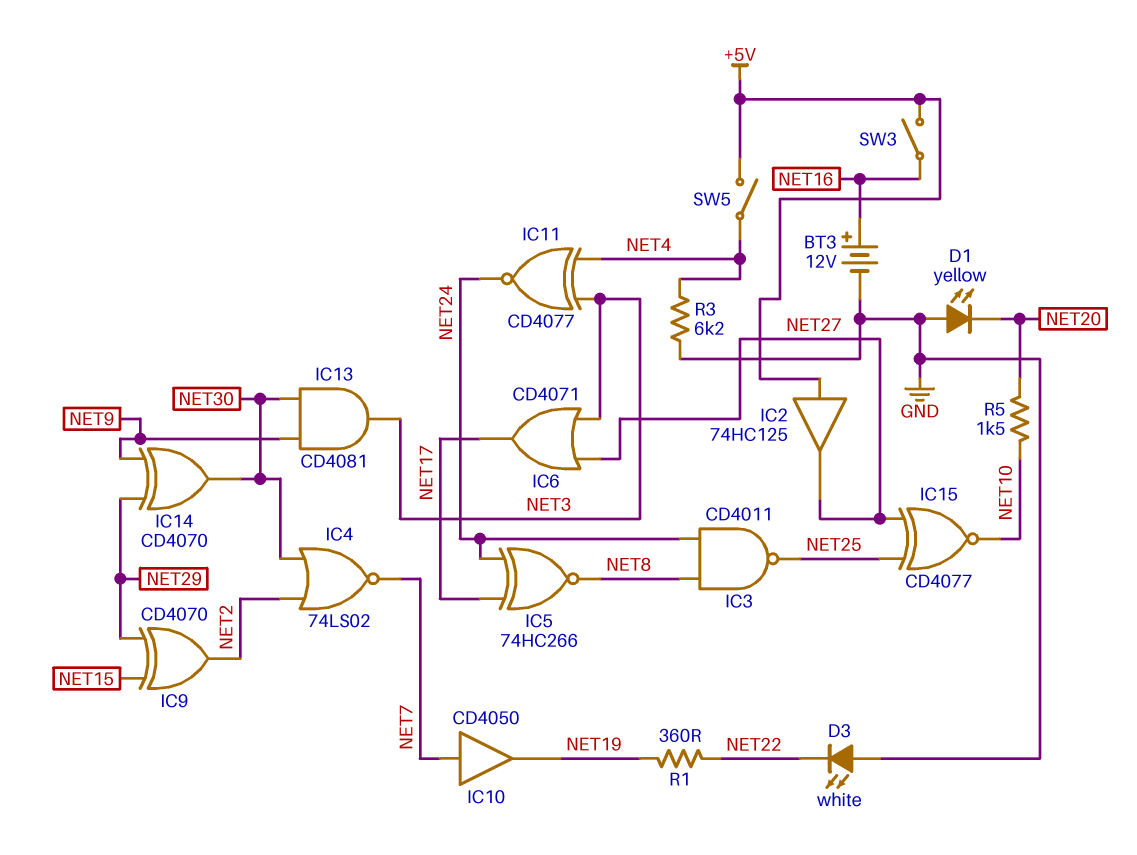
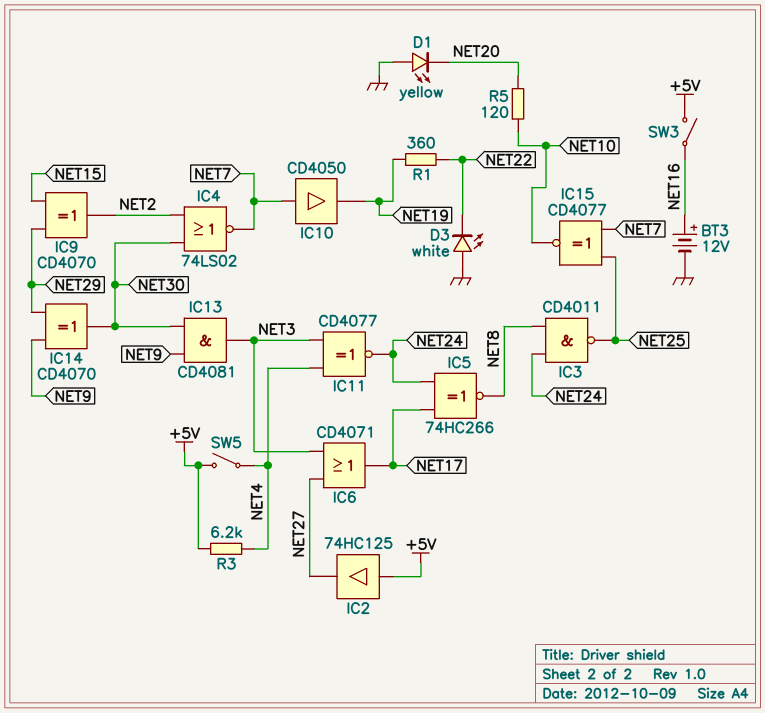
IC15: XNOR CD4077 (in NET25, in NET27, out NET10) -> XNOR CD4077 (in NET7, in NET25, out NET10)
R3: 6.2k (GND, NET4) -> 6.2k (+5V, NET4)
R5: 1.5k (NET10, NET20) -> 120 (NET10, NET20)

